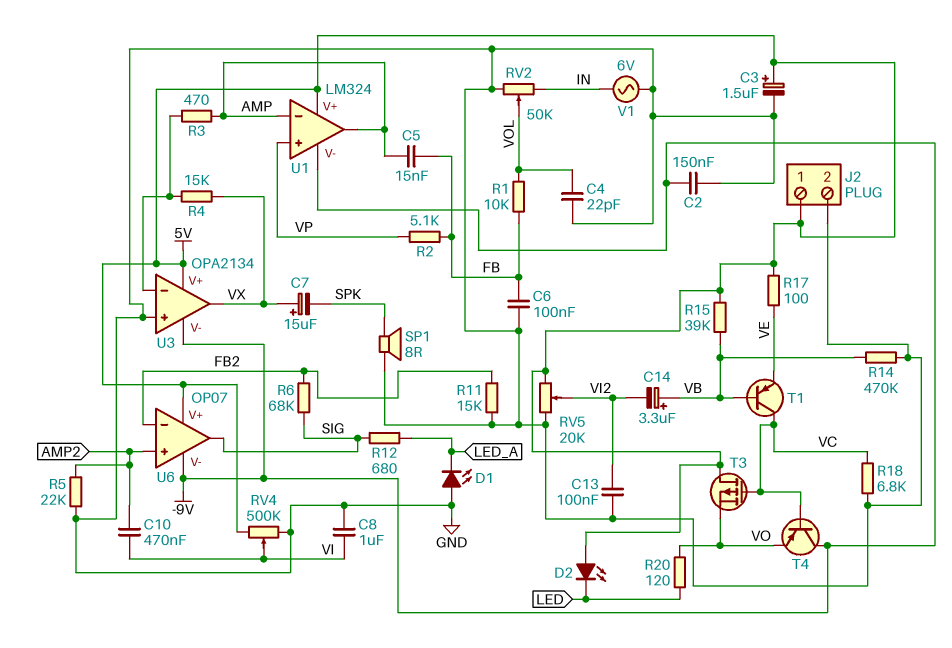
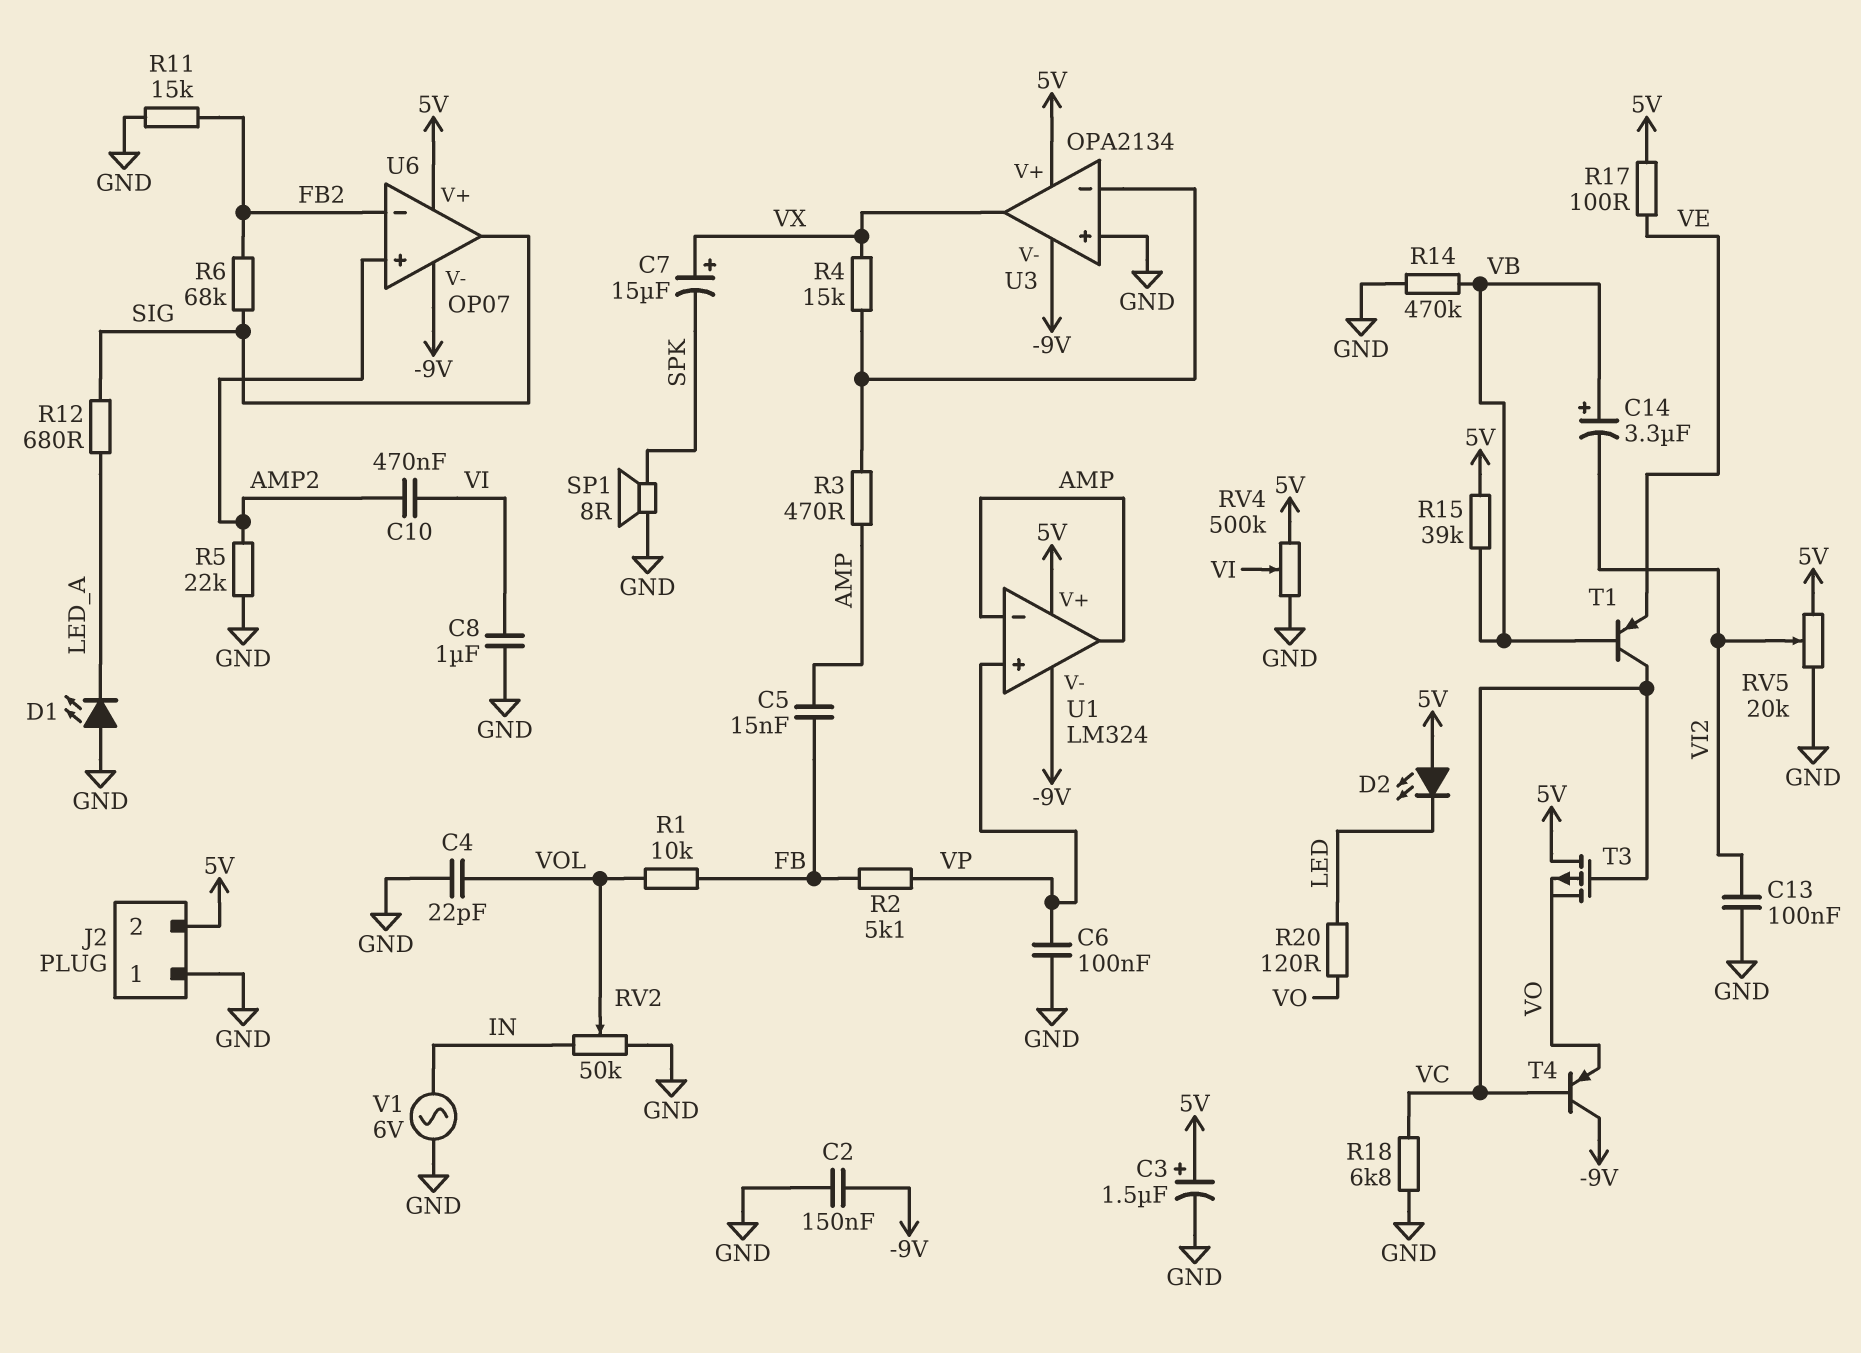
C6: 100nF (FB, GND) -> 100nF (GND, VP)
J2 pin 1: 5V -> GND
J2 pin 2: GND -> 5V

